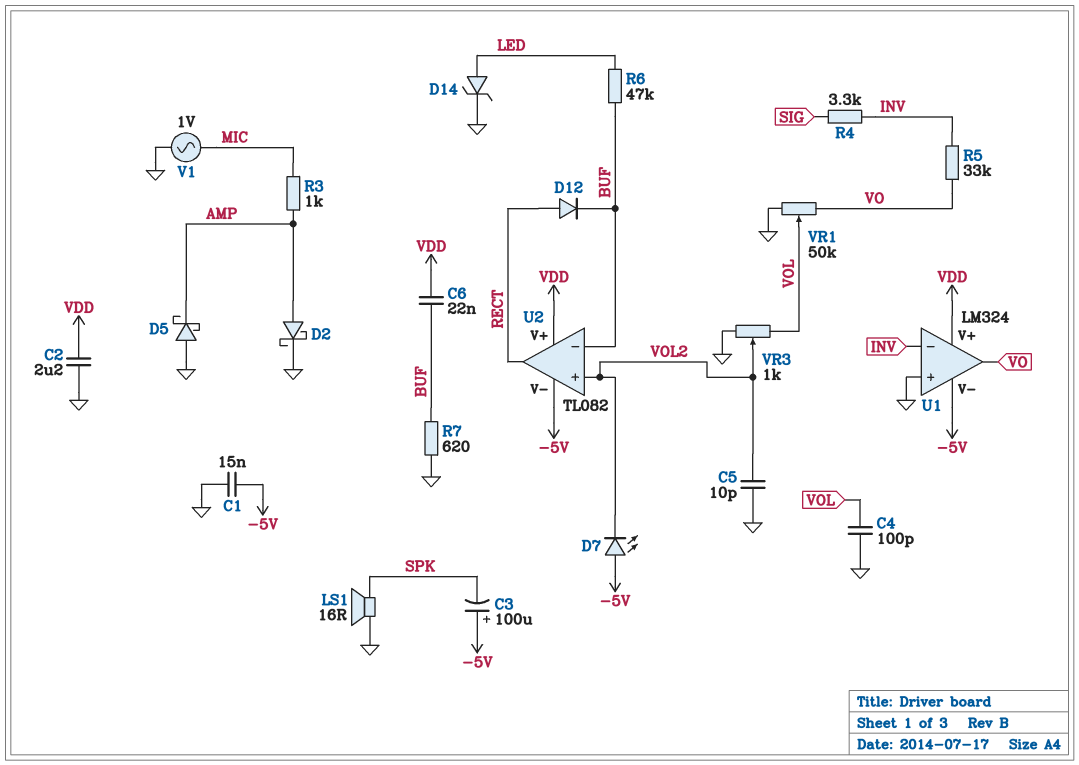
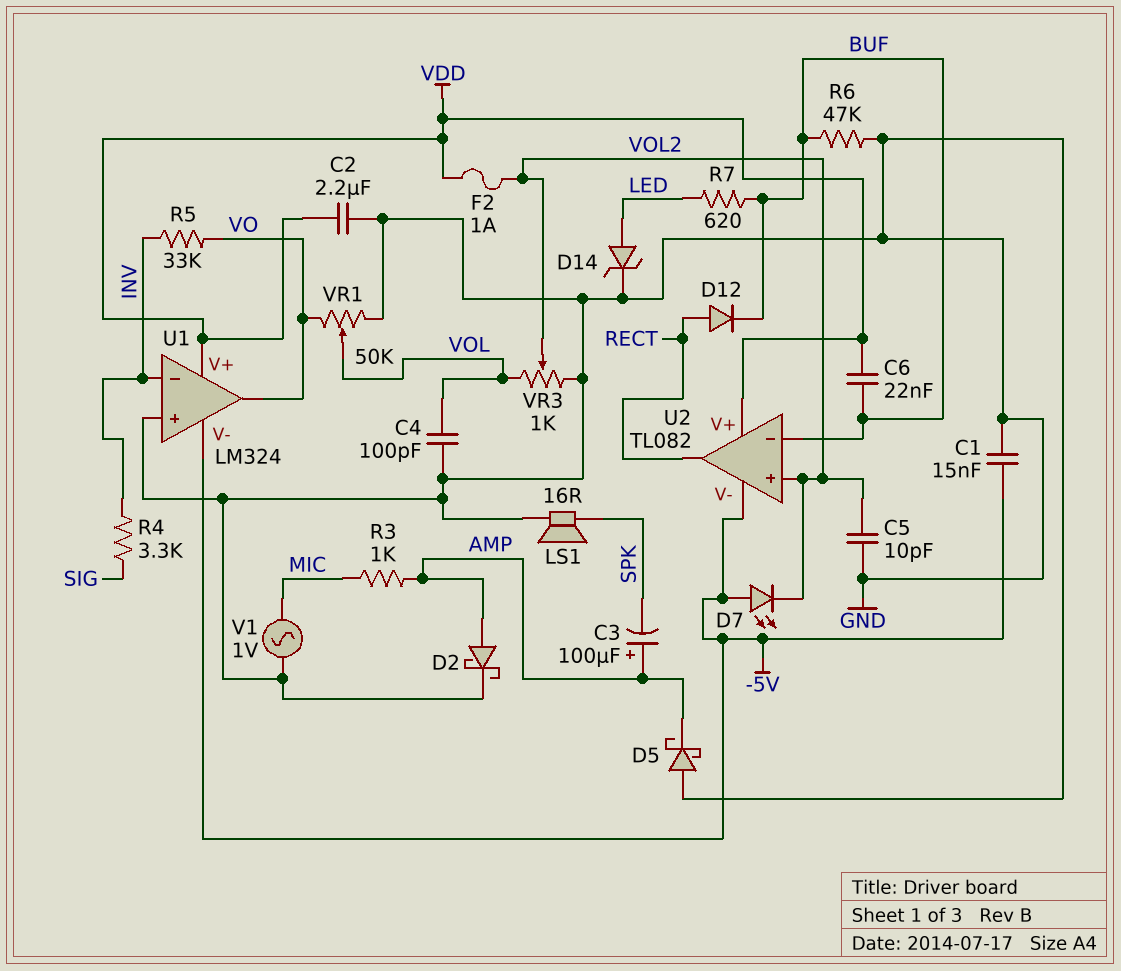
C3: 100uF (plus -5V, minus SPK) -> 100uF (plus AMP, minus SPK)
F2: none -> 1A (VDD, VOL2)
R6: 47k (BUF, LED) -> 47k (BUF, GND)
R7: 620 (BUF, GND) -> 620 (BUF, LED)

